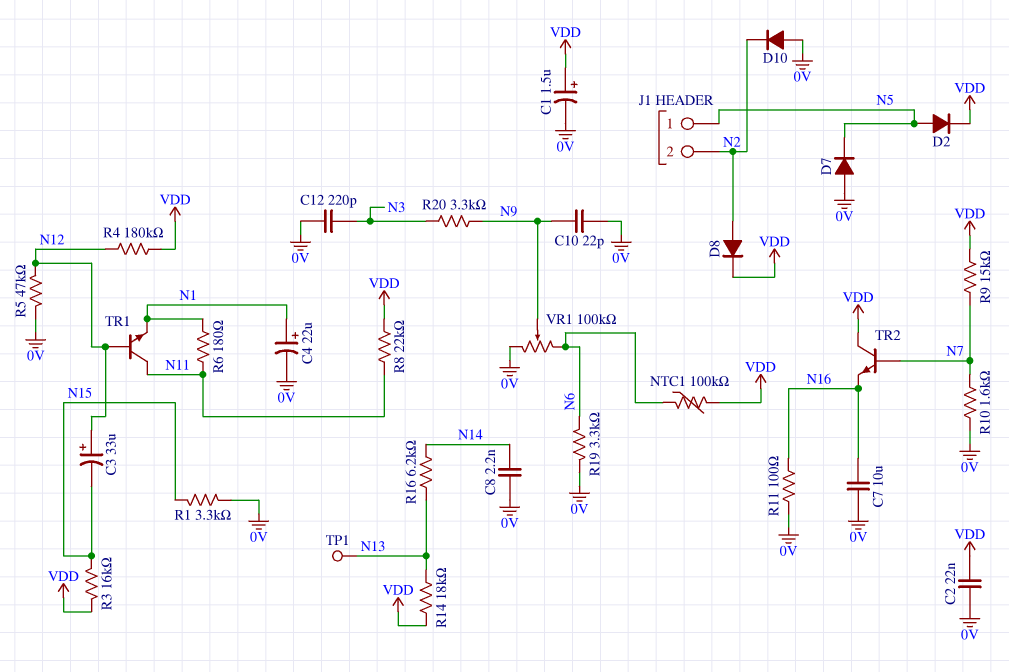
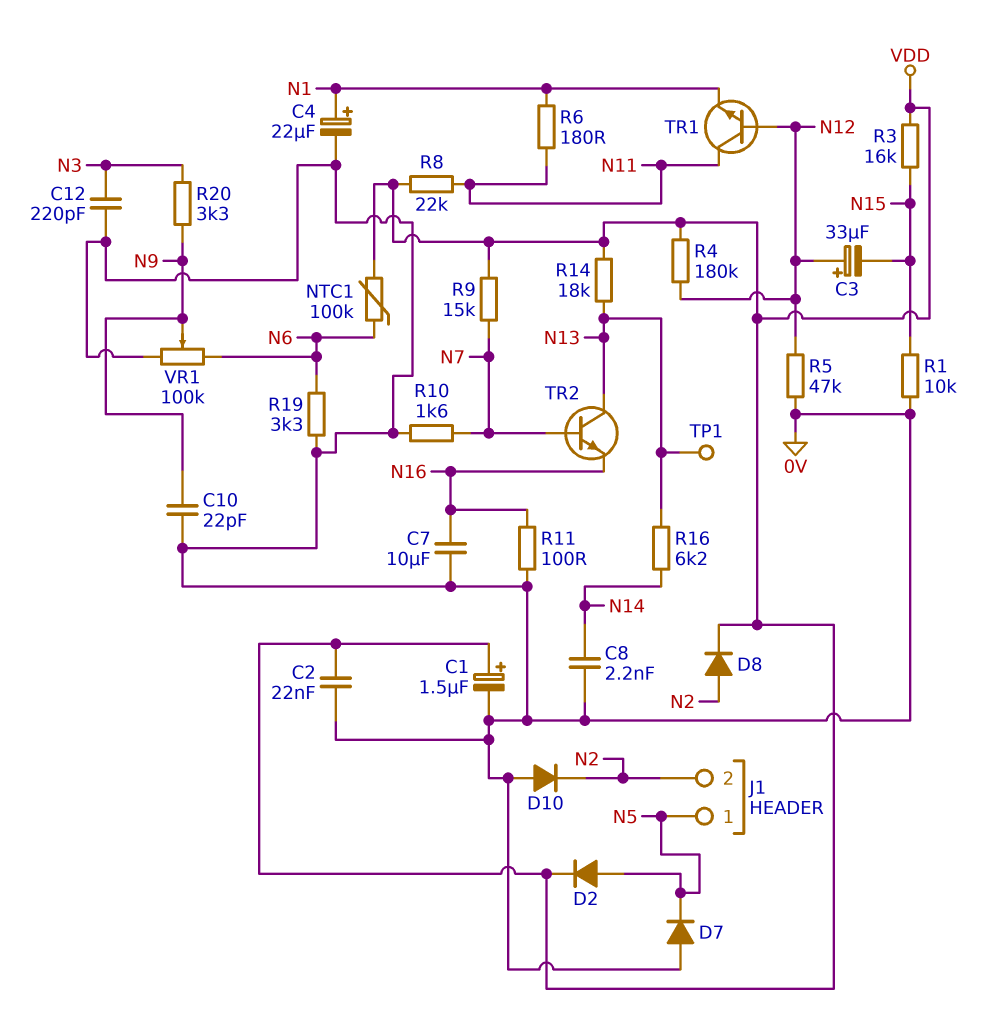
R1: 3.3k (0V, N15) -> 10k (0V, N15)
TR2: NPN (B N7, C VDD, E N16) -> NPN (B N7, C N13, E N16)

